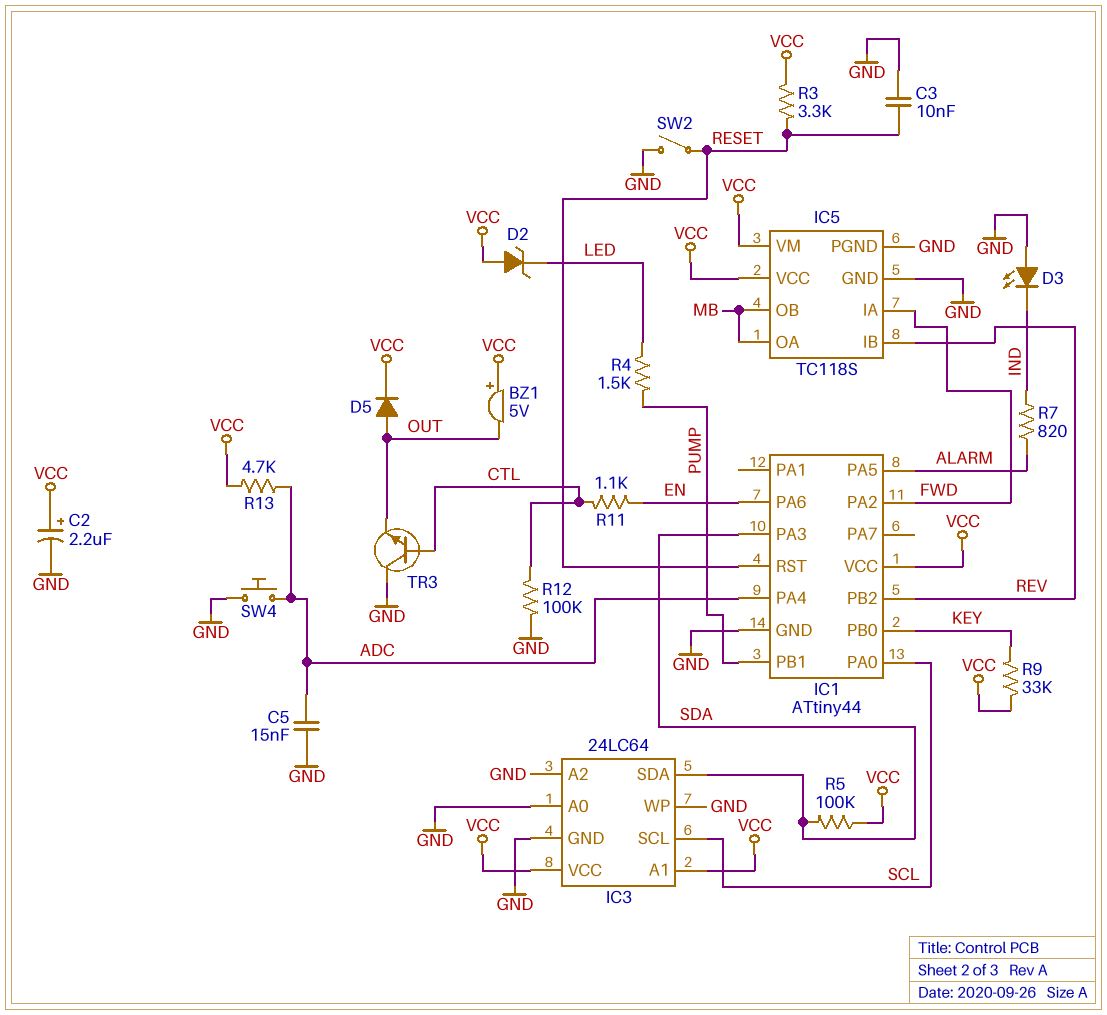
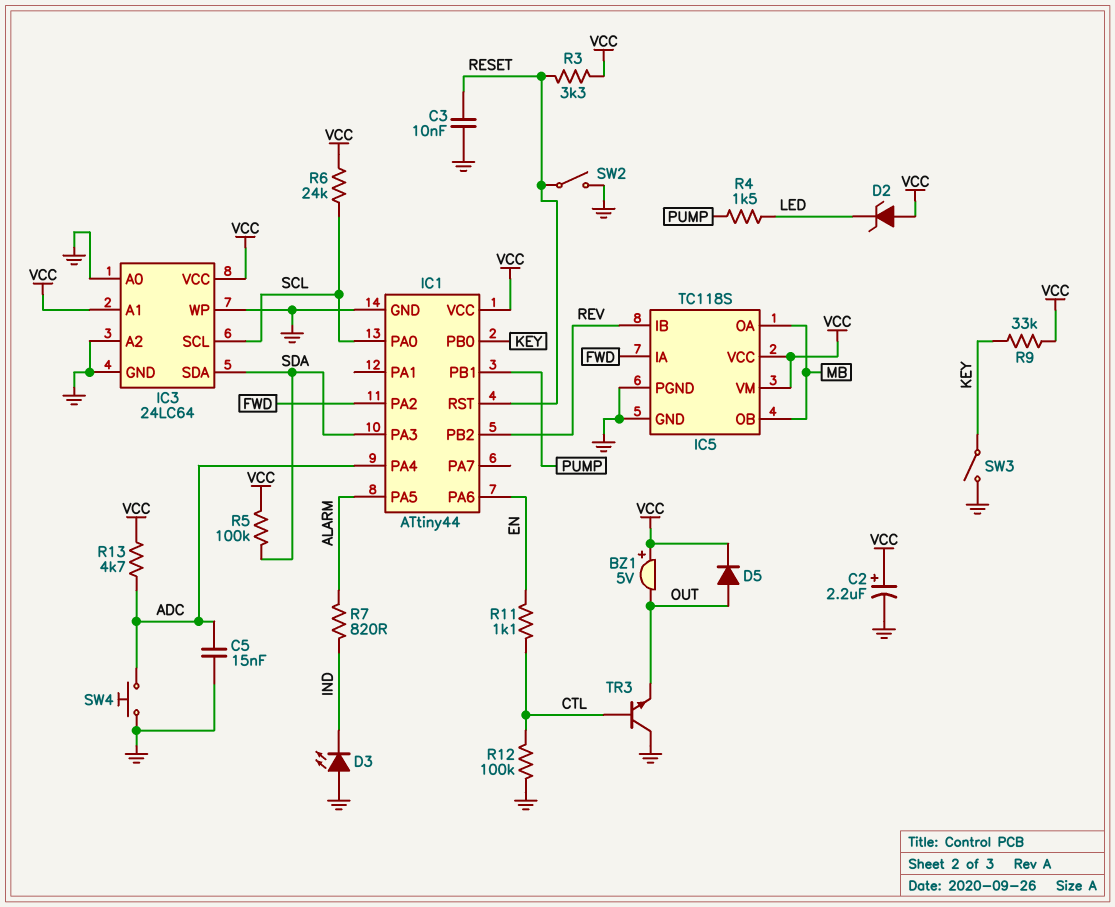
R6: none -> 24k (SCL, VCC)
SW3: none -> switch (GND, KEY)

